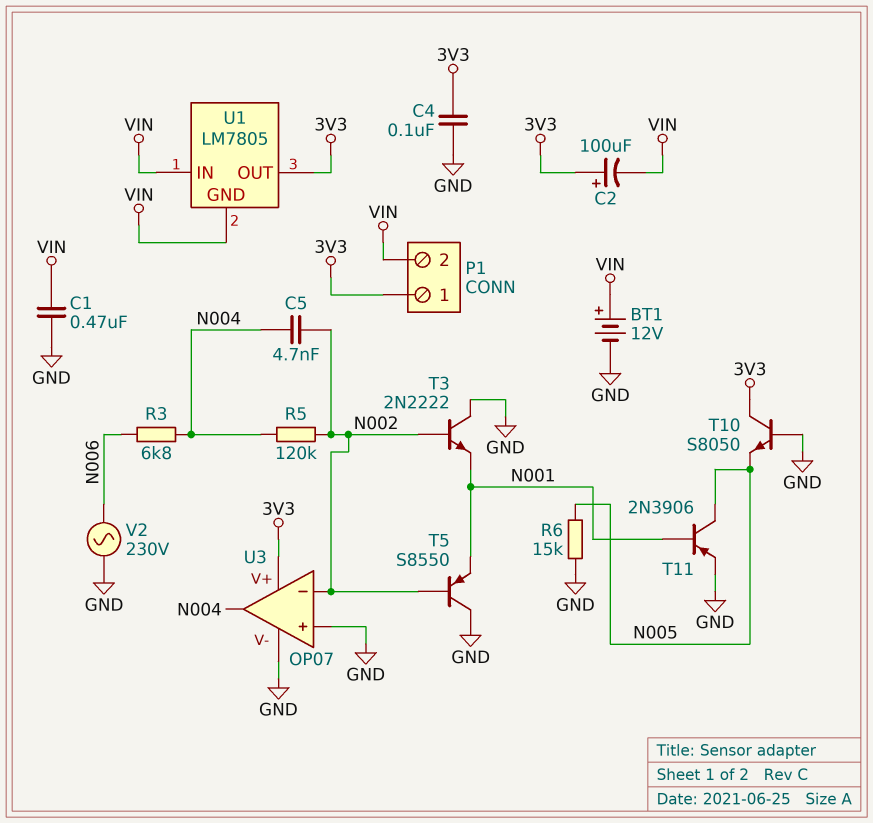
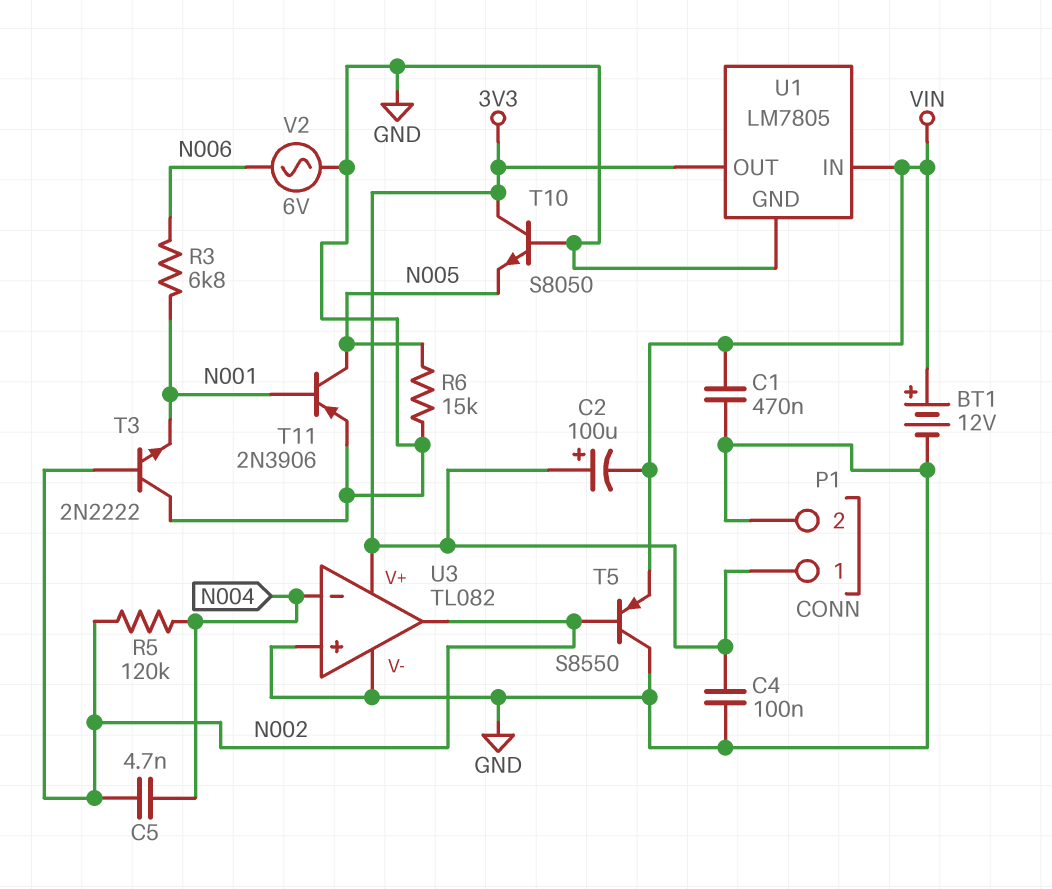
P1 pin 2: VIN -> GND
R3: 6.8k (N004, N006) -> 6.8k (N001, N006)
T5: PNP S8550 (B N002, C GND, E N001) -> PNP S8550 (B N002, C GND, E VIN)
U1 pin GND: VIN -> GND
U3: OP07 -> TL082
U3 pin in-: N002 -> N004
U3 pin out: N004 -> N002
V2: AC 230V (GND, N006) -> AC 6V (GND, N006)

